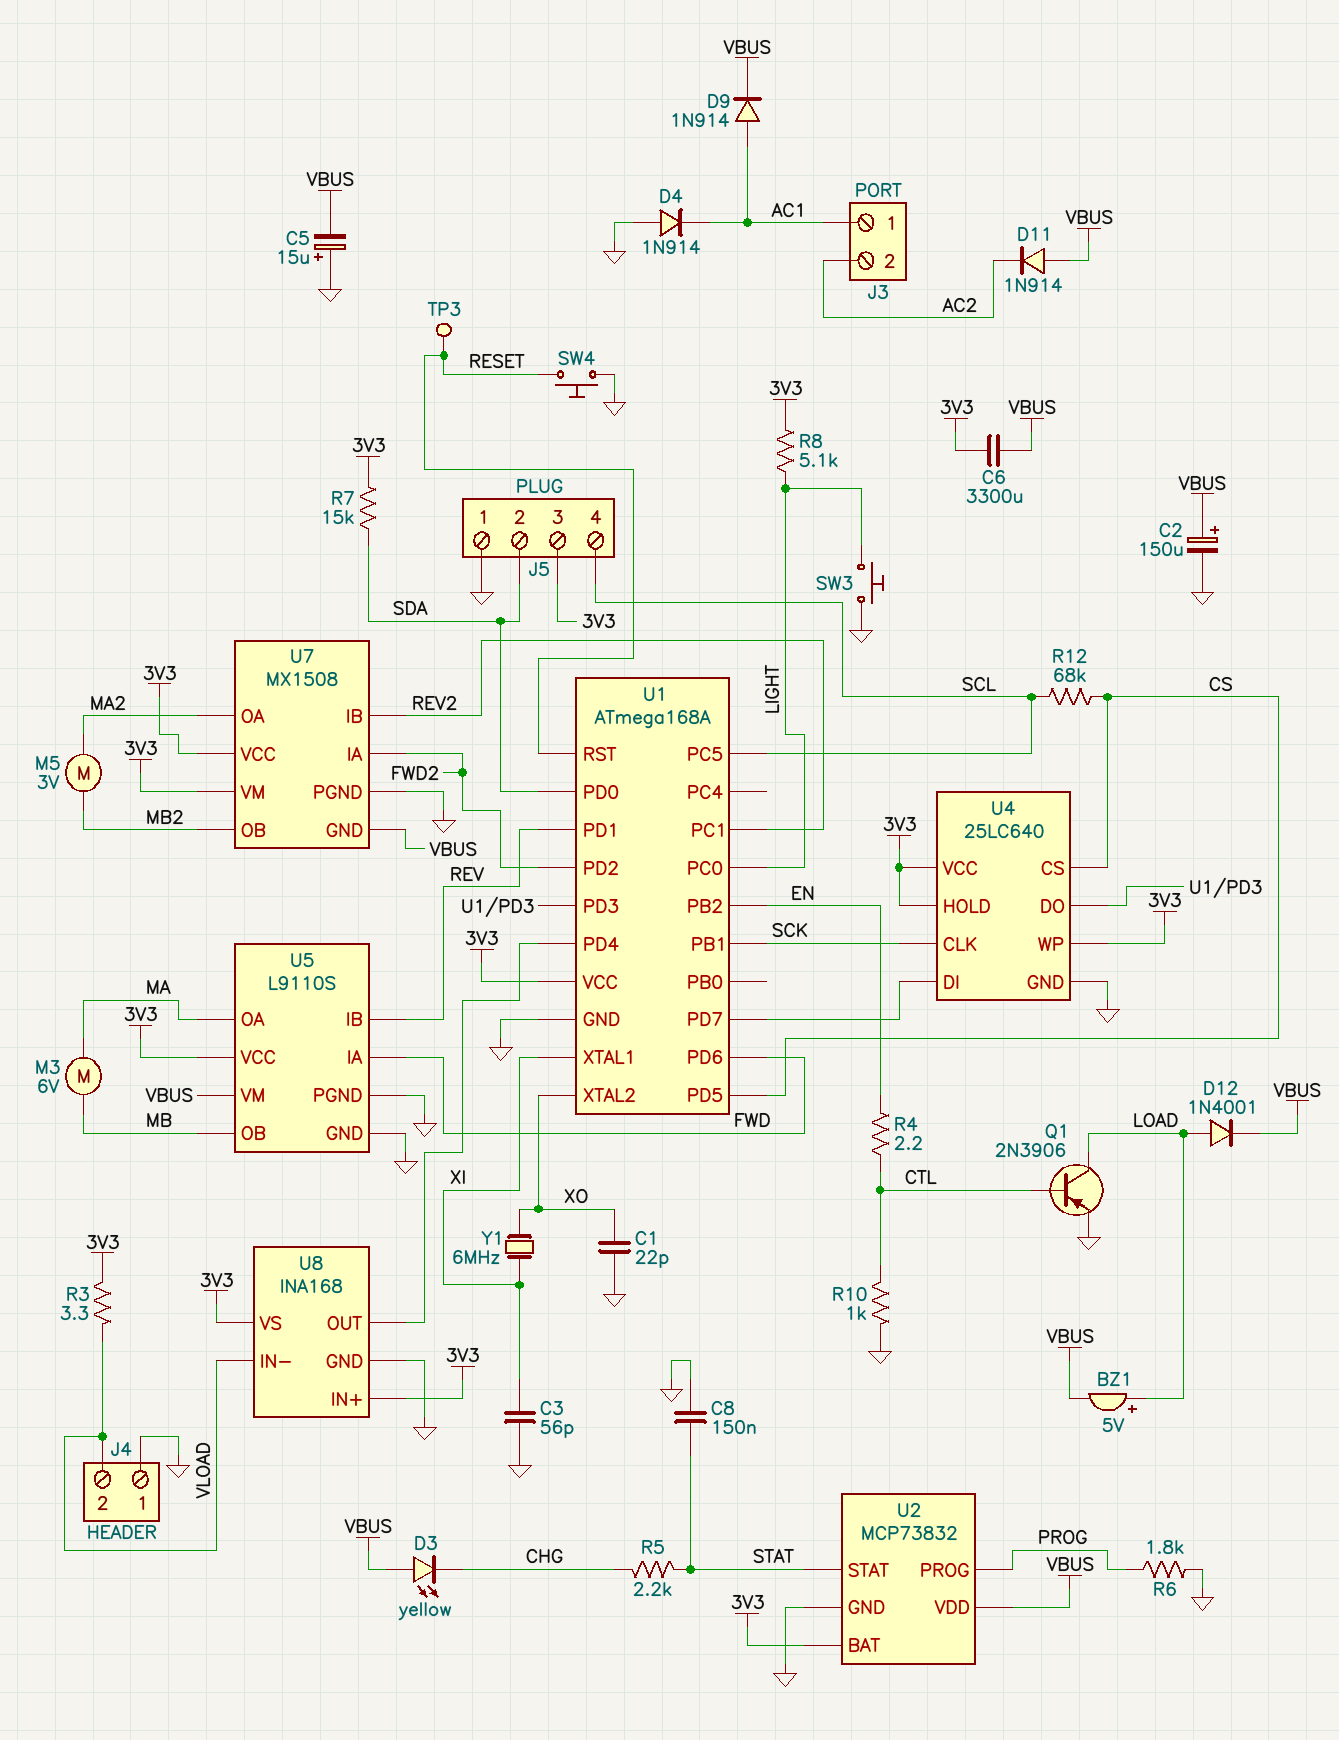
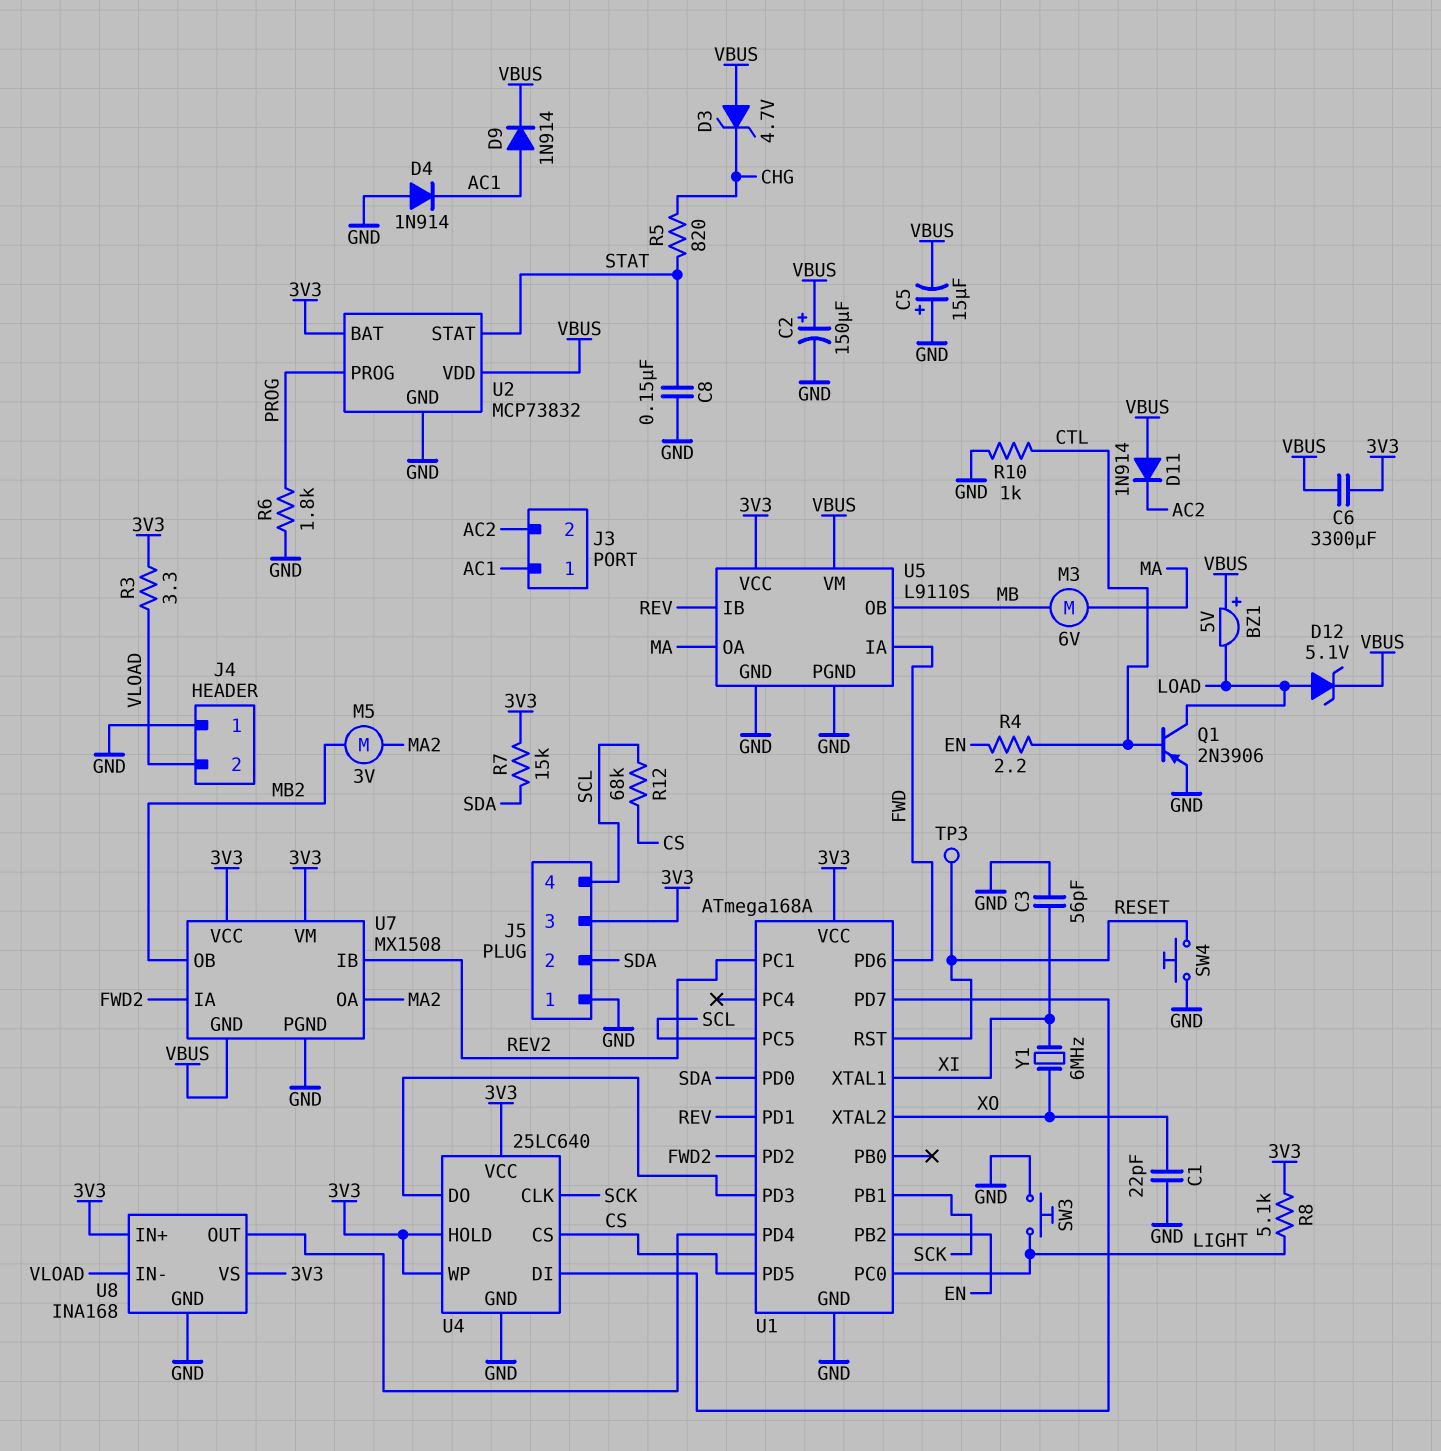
BZ1: buzzer 5V (plus LOAD, minus VBUS) -> buzzer 5V (plus VBUS, minus LOAD)
D3: LED yellow (A VBUS, K CHG) -> zener 4.7V (A VBUS, K CHG)
D12: diode 1N4001 (A LOAD, K VBUS) -> zener 5.1V (A LOAD, K VBUS)
R5: 2.2k (CHG, STAT) -> 820 (CHG, STAT)

